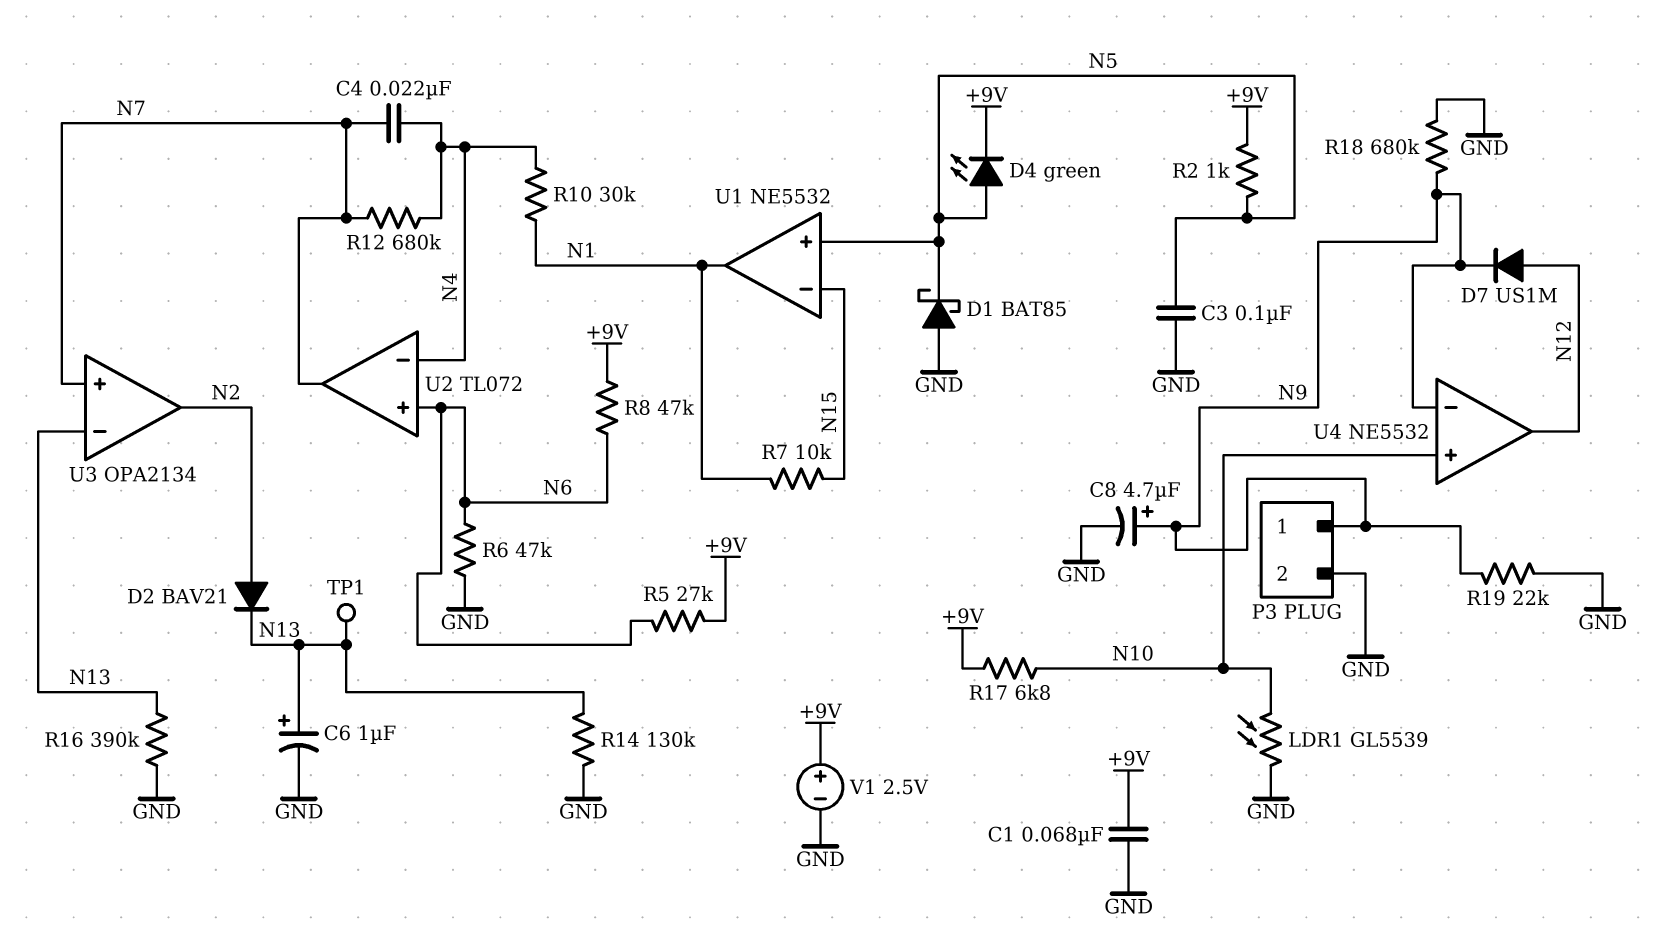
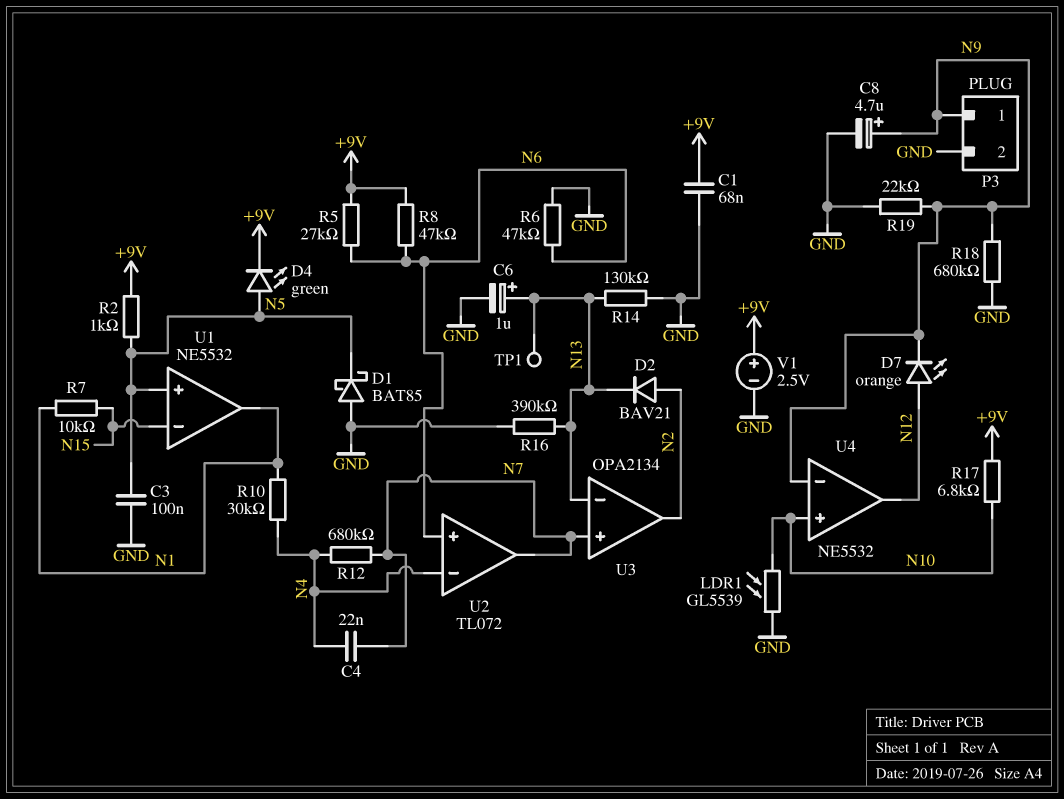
D7: diode US1M (A N12, K N9) -> LED orange (A N12, K N9)

